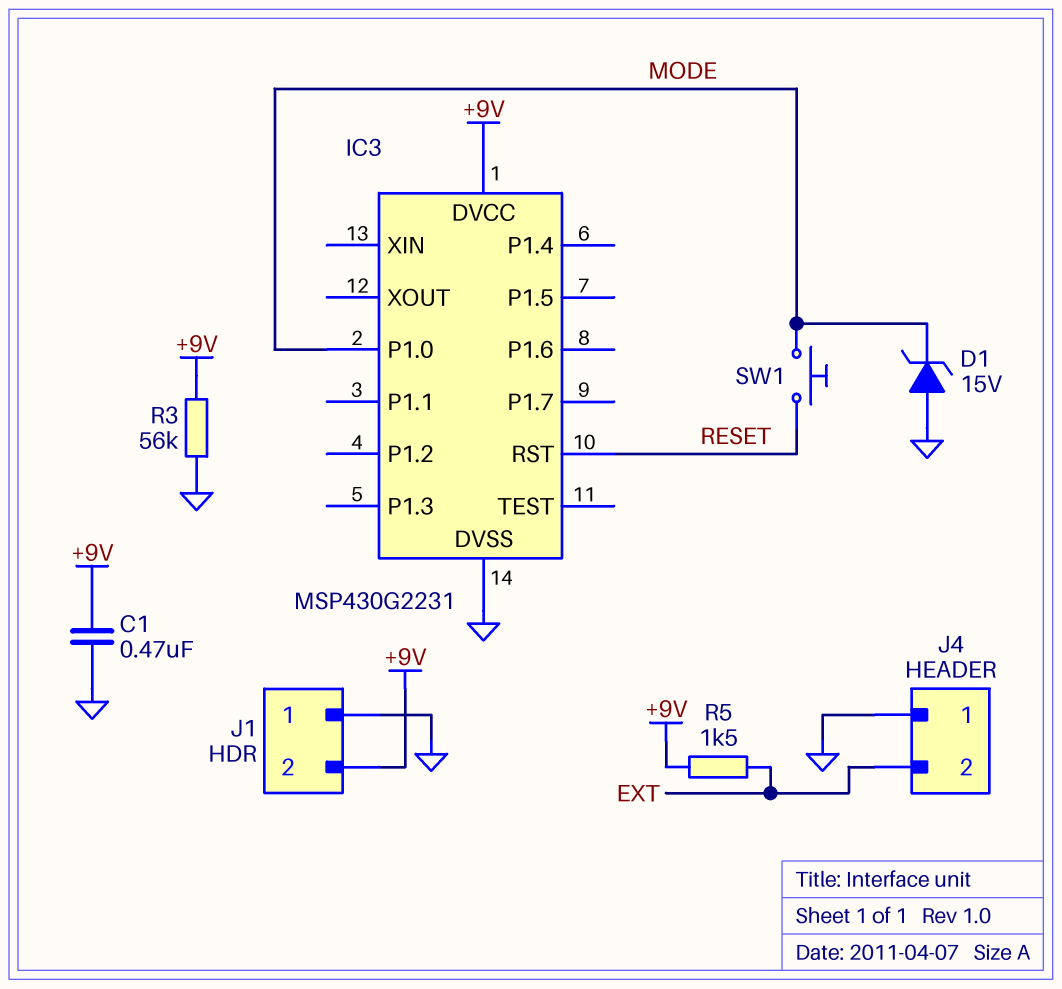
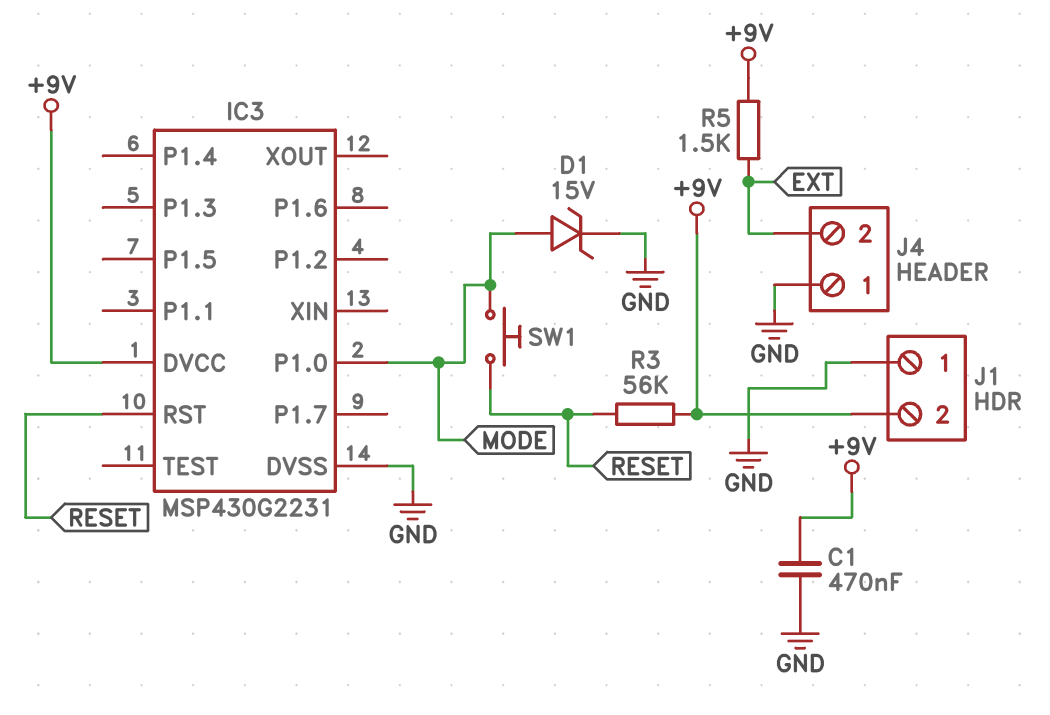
D1: zener 15V (A GND, K MODE) -> zener 15V (A MODE, K GND)
R3: 56k (+9V, GND) -> 56k (+9V, RESET)

